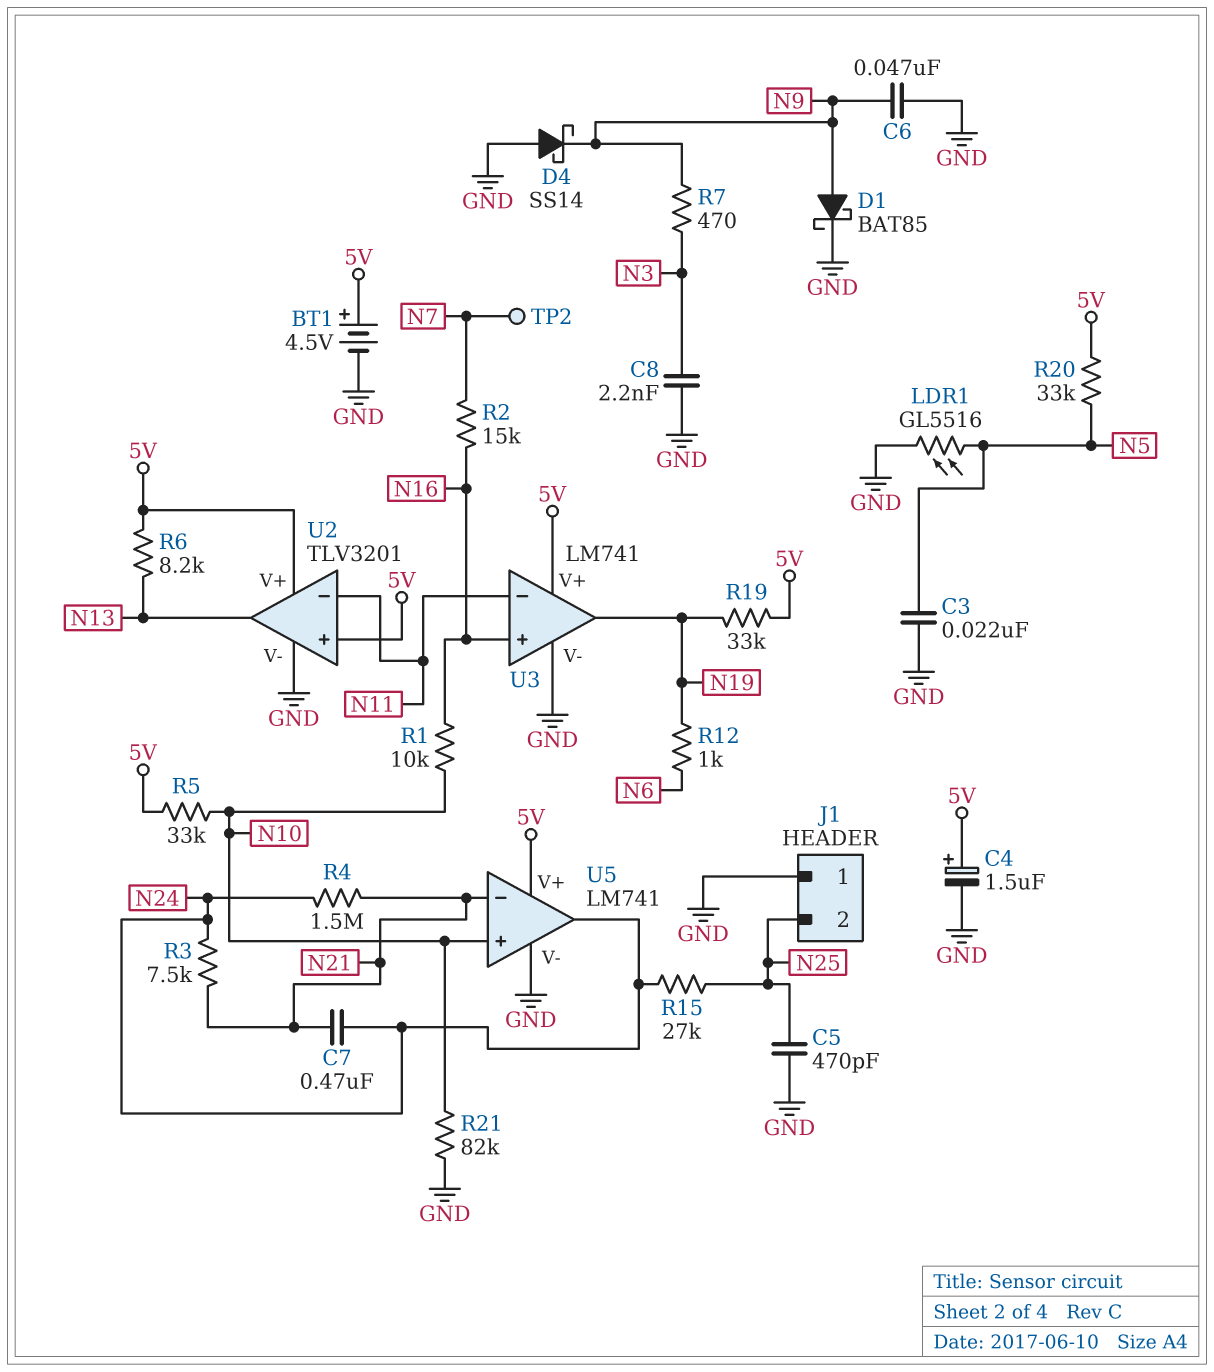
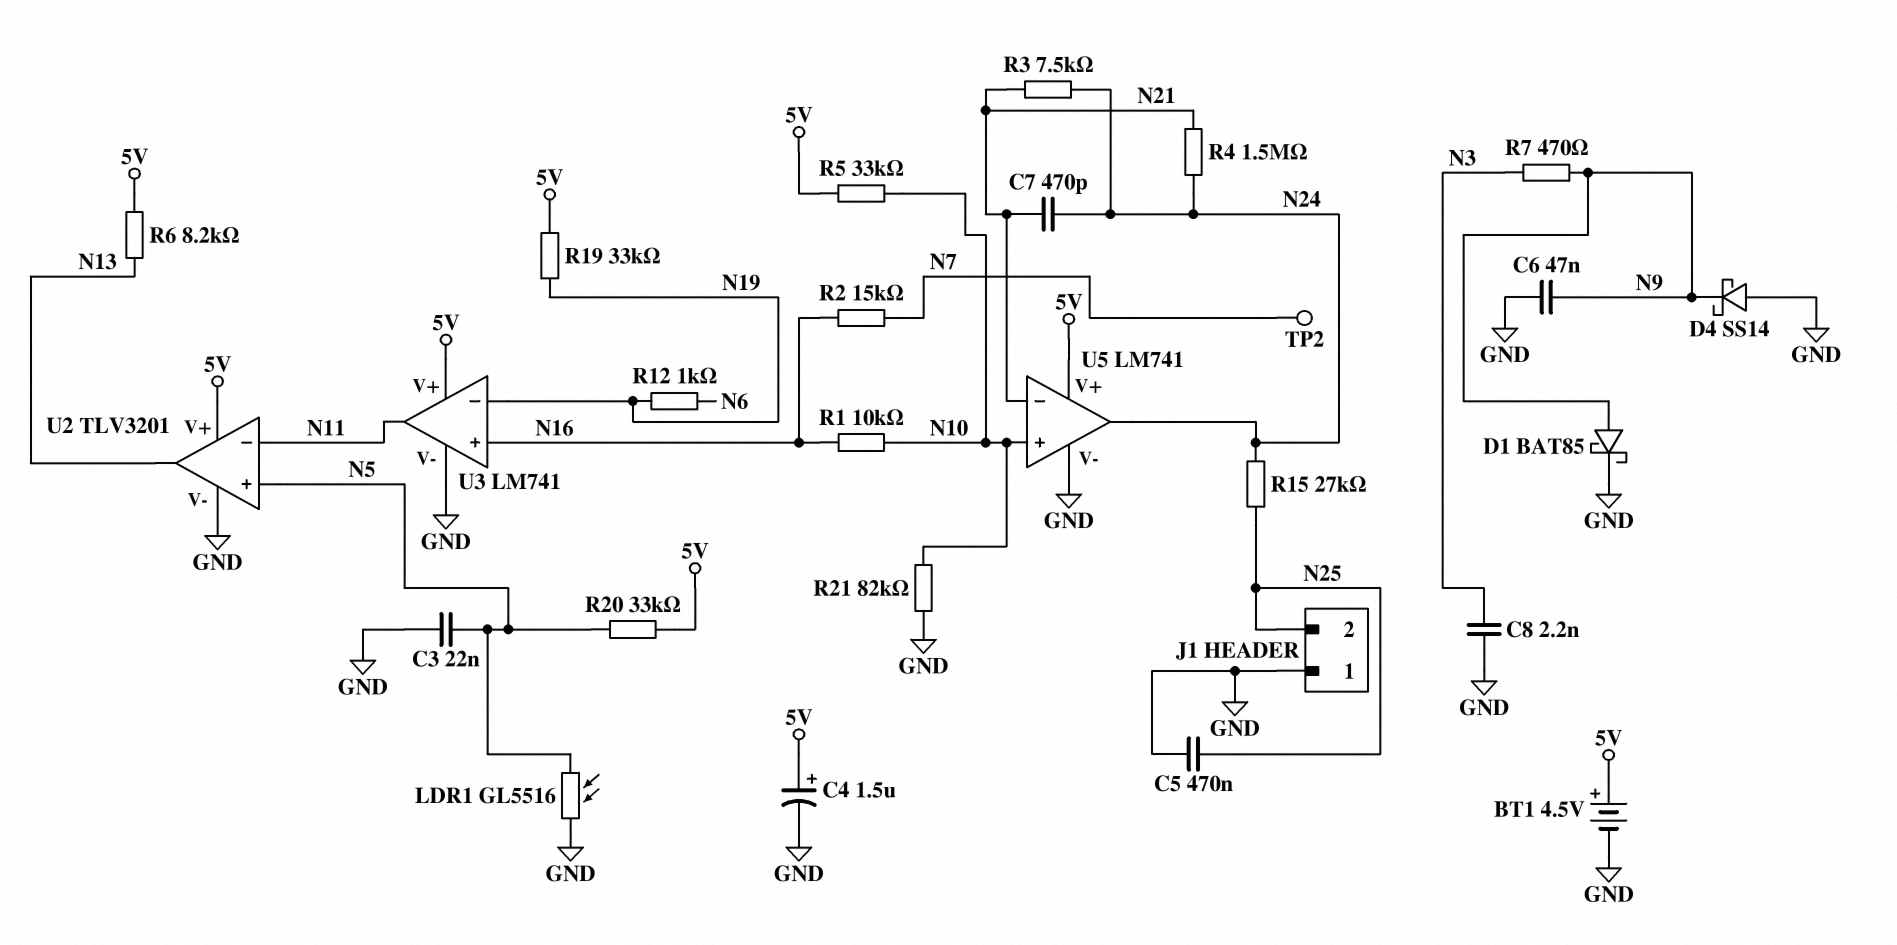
C5: 470pF (GND, N25) -> 470nF (GND, N25)
C7: 470nF (N21, N24) -> 470pF (N21, N24)
U2 pin in+: 5V -> N5
U3 pin in-: N11 -> N19
U3 pin out: N19 -> N11

